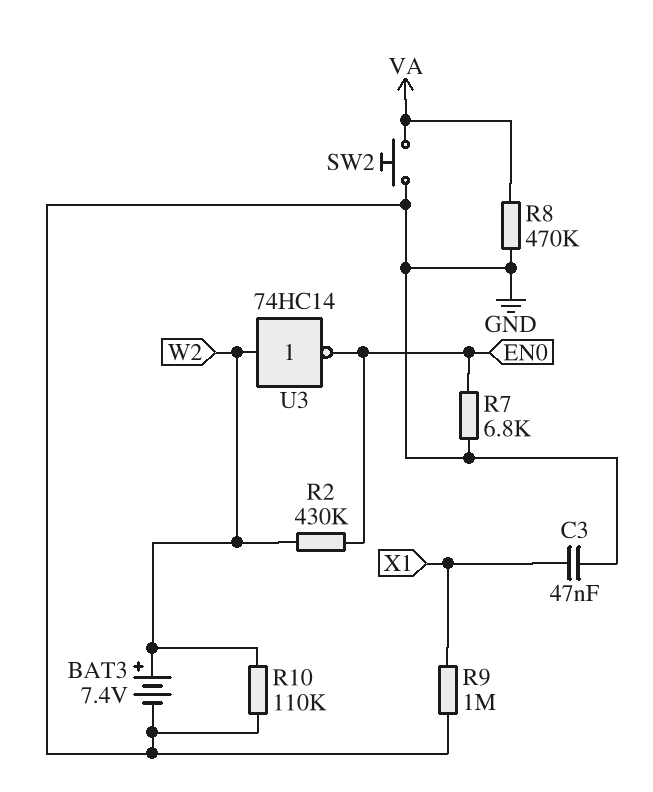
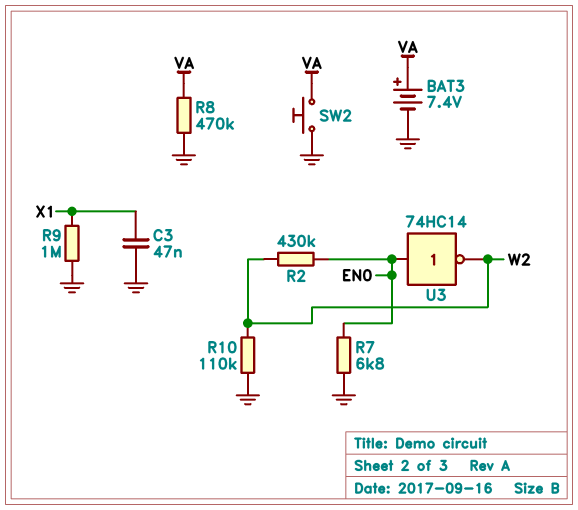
BAT3: 7.4V (plus W2, minus GND) -> 7.4V (plus VA, minus GND)
U3: NOT 74HC14 (in W2, out EN0) -> NOT 74HC14 (in EN0, out W2)

